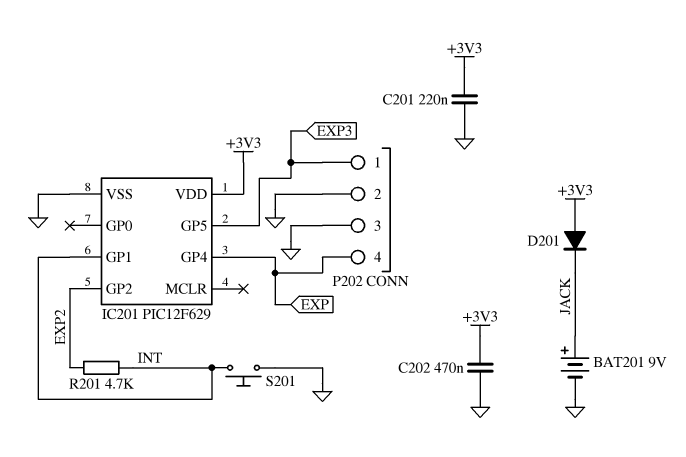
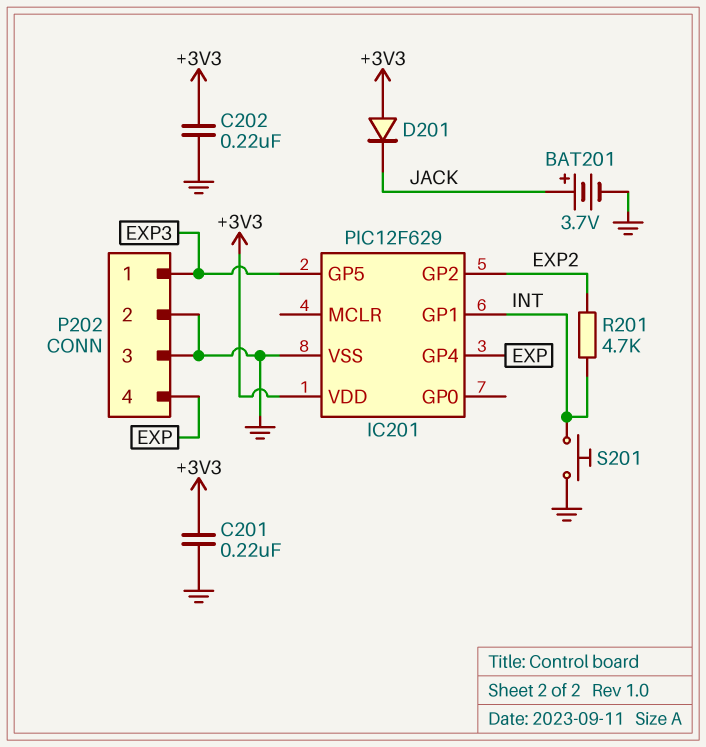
BAT201: 9V (plus JACK, minus GND) -> 3.7V (plus JACK, minus GND)
C202: 470nF (+3V3, GND) -> 220nF (+3V3, GND)

